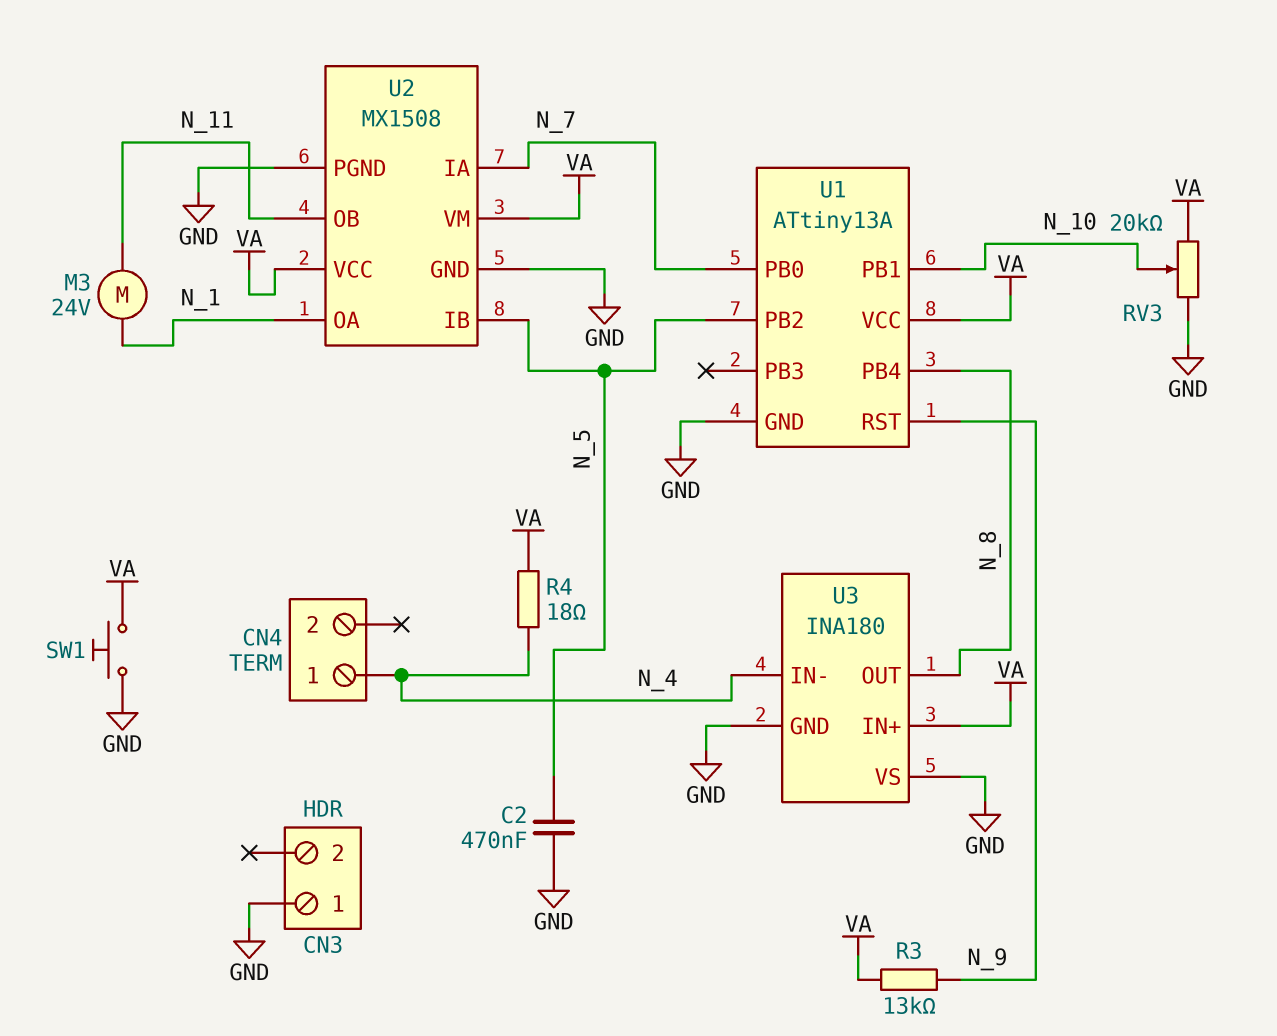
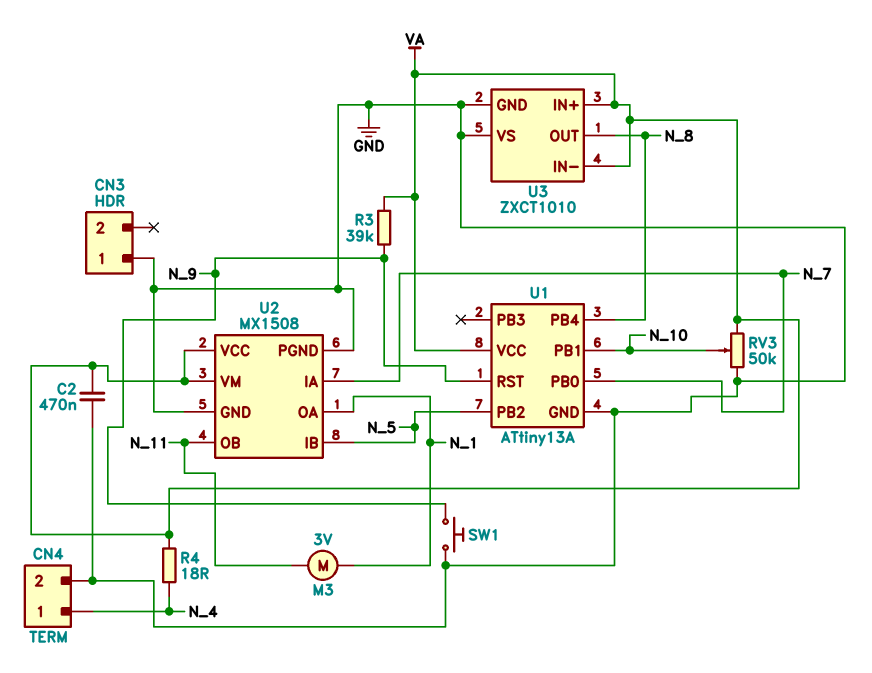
C2: 470nF (GND, N_5) -> 470nF (GND, VA)
CN4 pin 2: none -> GND
M3: motor 24V (N_1, N_11) -> motor 3V (N_1, N_11)
R3: 13k (N_9, VA) -> 39k (N_9, VA)
RV3: 20k (GND, VA, wiper N_10) -> 50k (GND, VA, wiper N_10)
SW1: button (GND, VA) -> button (GND, N_9)
U3: INA180 -> ZXCT1010
U3 pin IN-: N_4 -> VA

